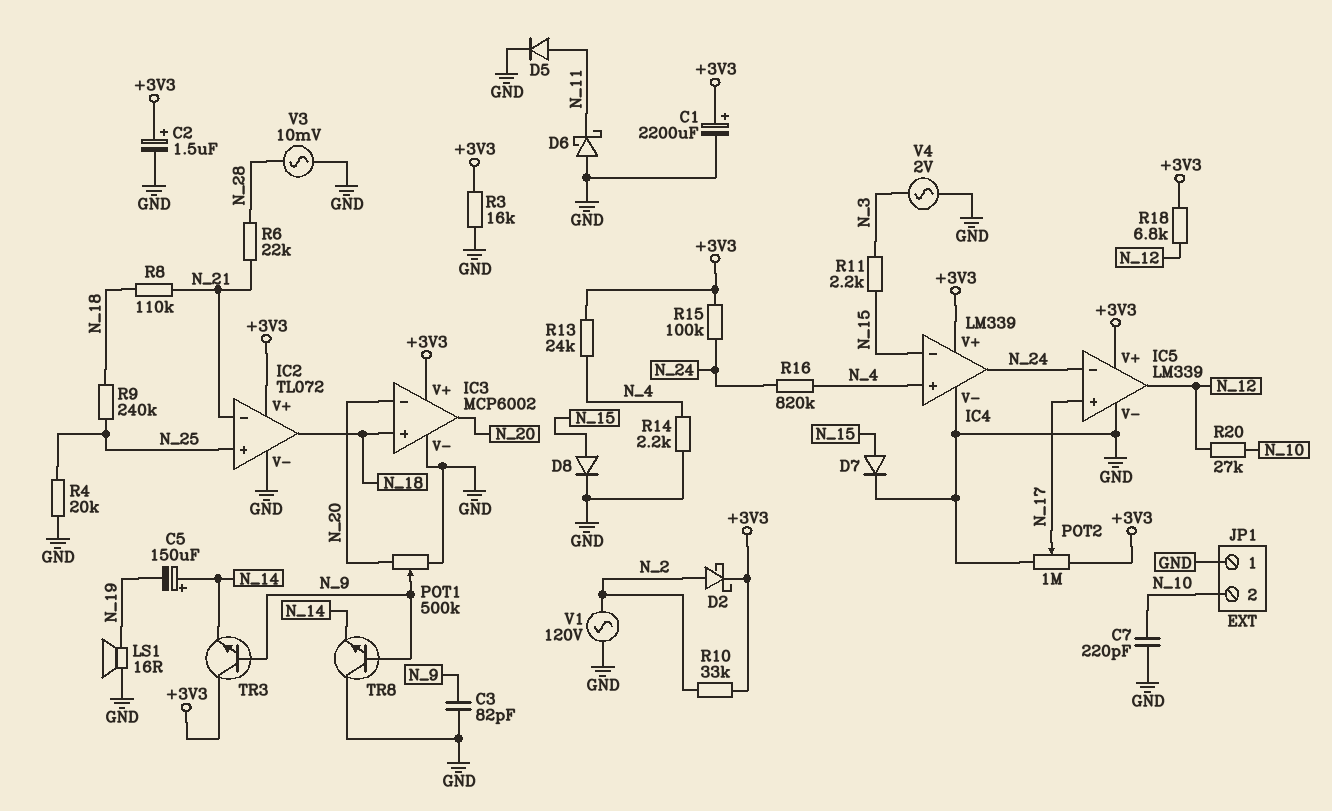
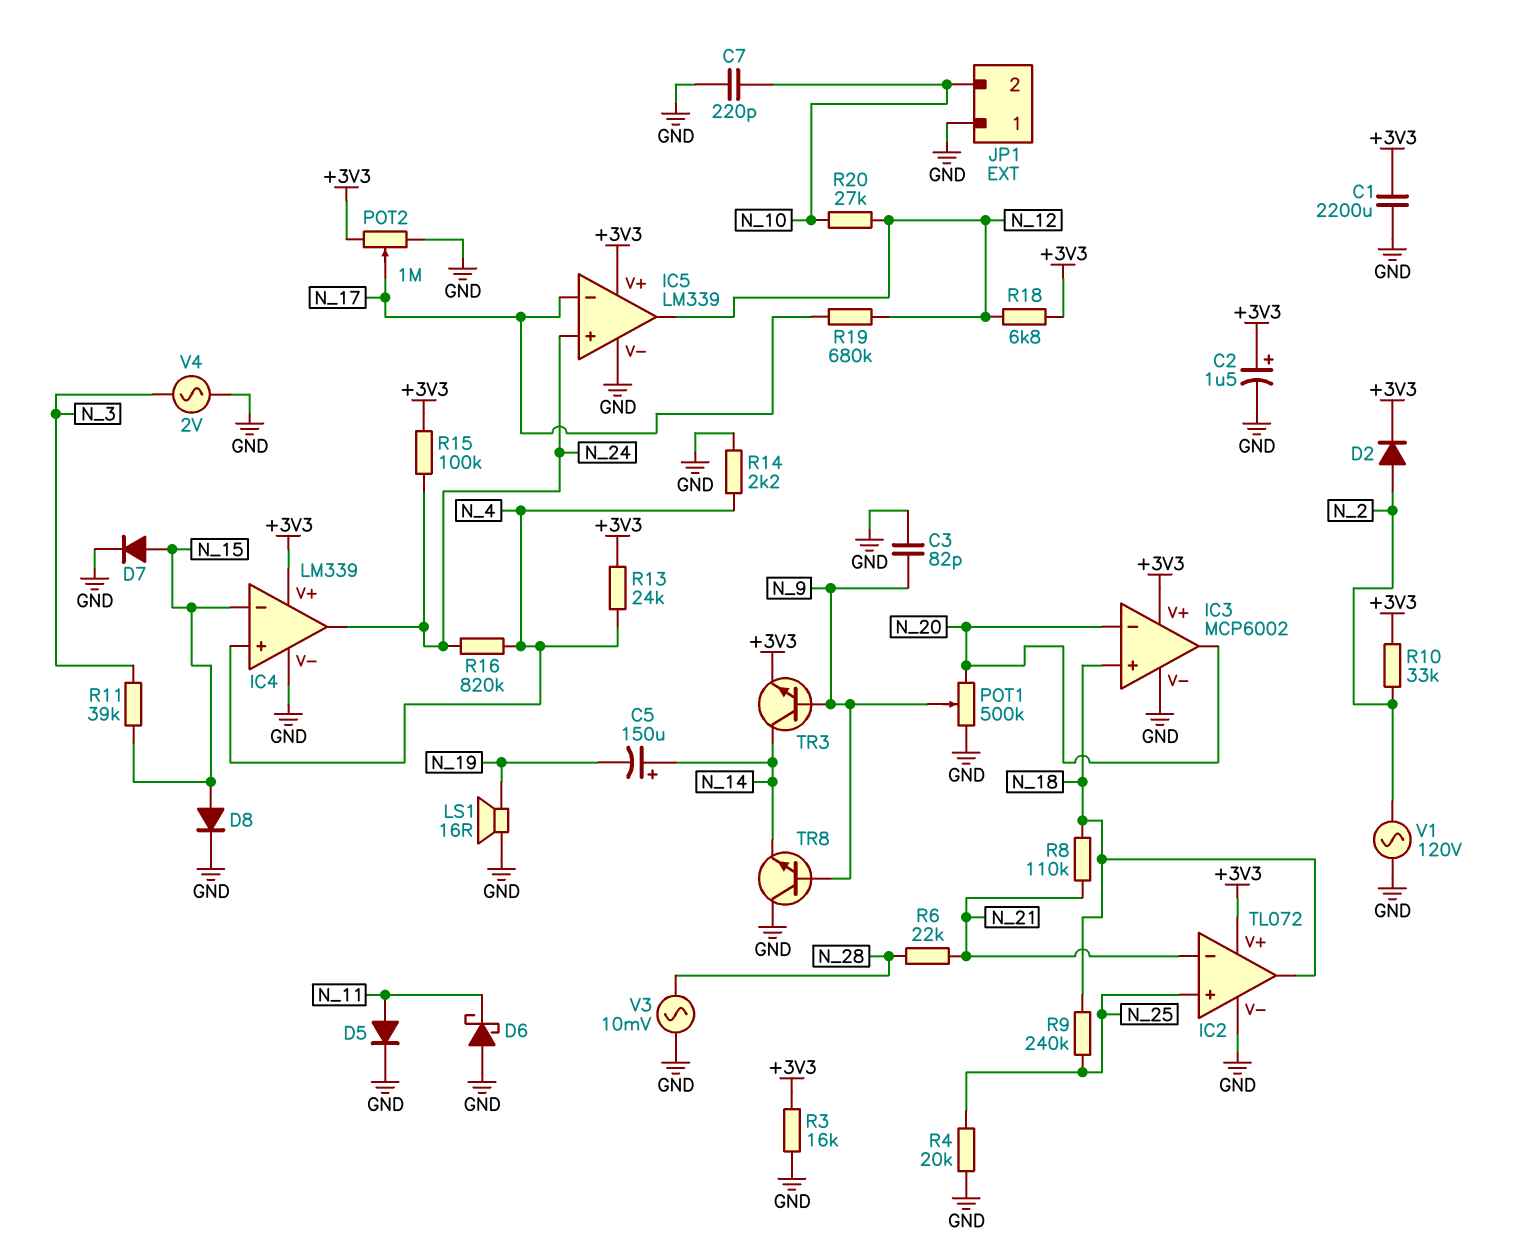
C1: 2200uF (plus +3V3, minus GND) -> 2200uF (+3V3, GND)
D2: schottky (A N_2, K +3V3) -> diode (A N_2, K +3V3)
IC5 pin in+: N_17 -> N_24
IC5 pin in-: N_24 -> N_17
R11: 2.2k (N_3, N_15) -> 39k (N_3, N_15)
R19: none -> 680k (N_12, N_17)
TR3: NPN (B N_9, C +3V3, E N_14) -> NPN (B N_9, C N_14, E +3V3)

